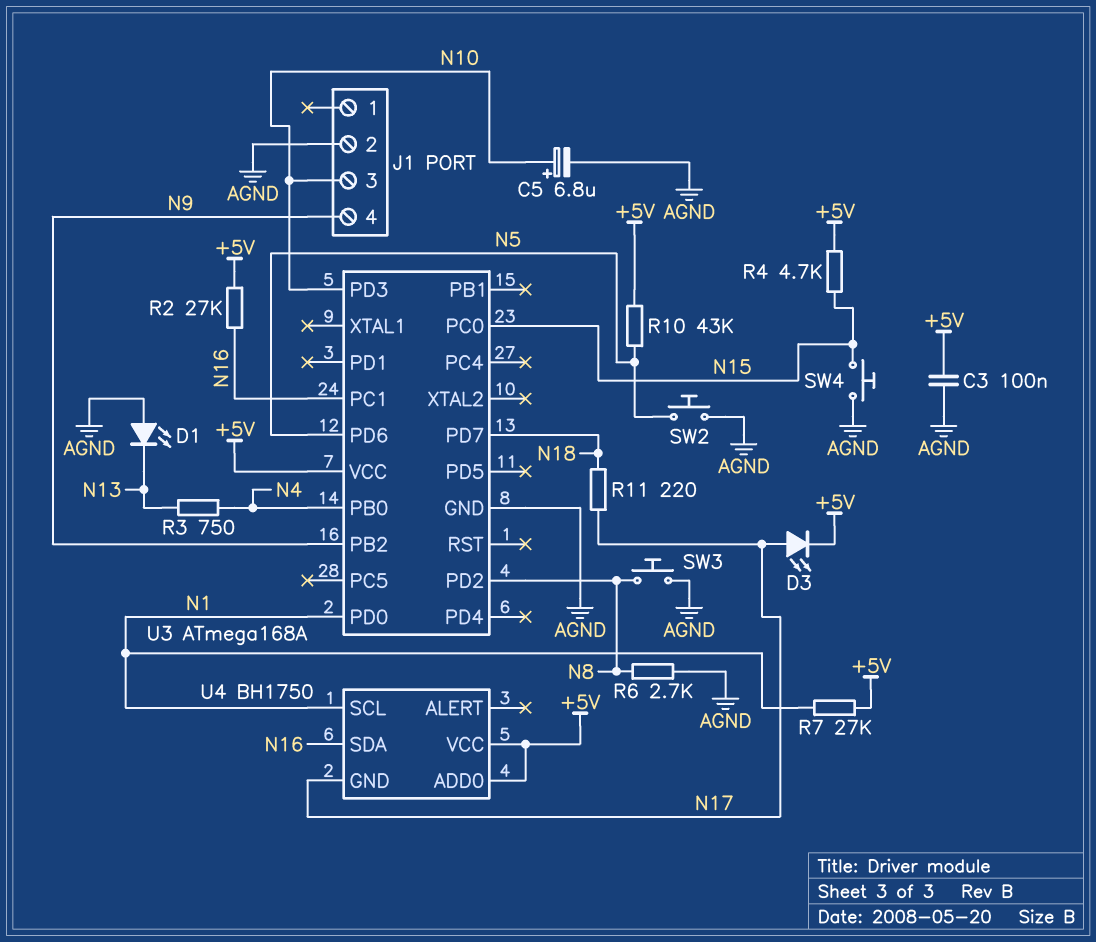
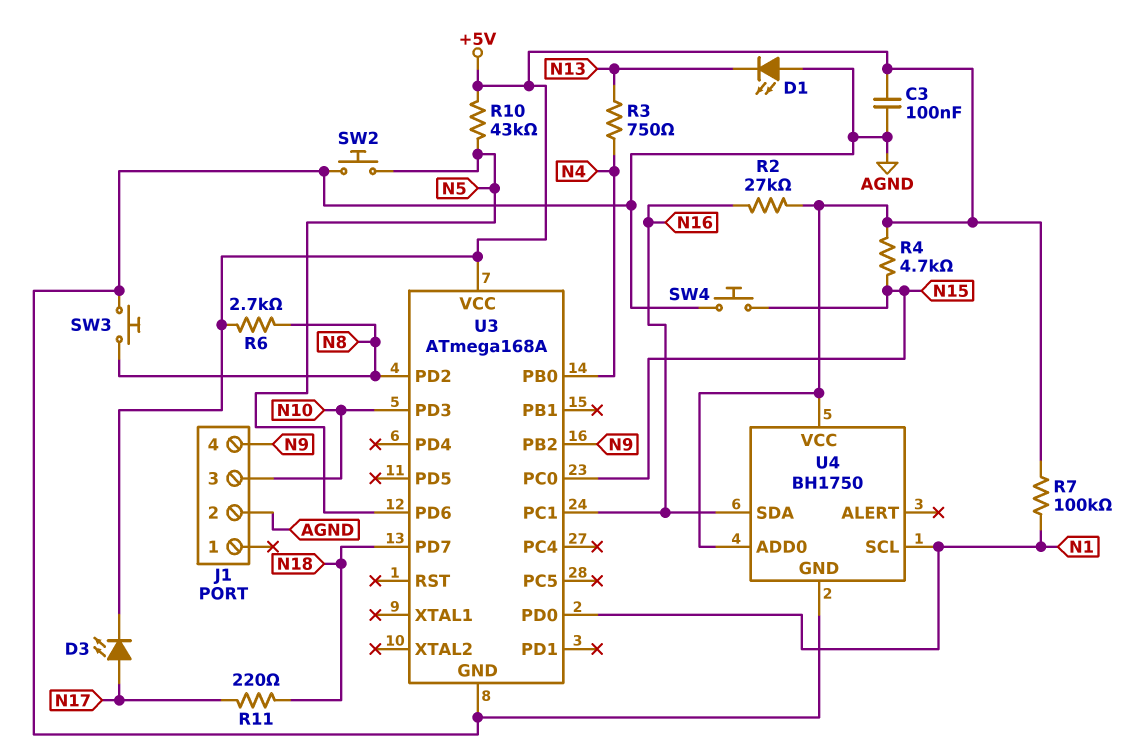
C5: 6.8uF (plus N10, minus AGND) -> none
R6: 2.7k (AGND, N8) -> 2.7k (+5V, N8)
R7: 27k (+5V, N1) -> 100k (+5V, N1)
U4 pin GND: N17 -> AGND

